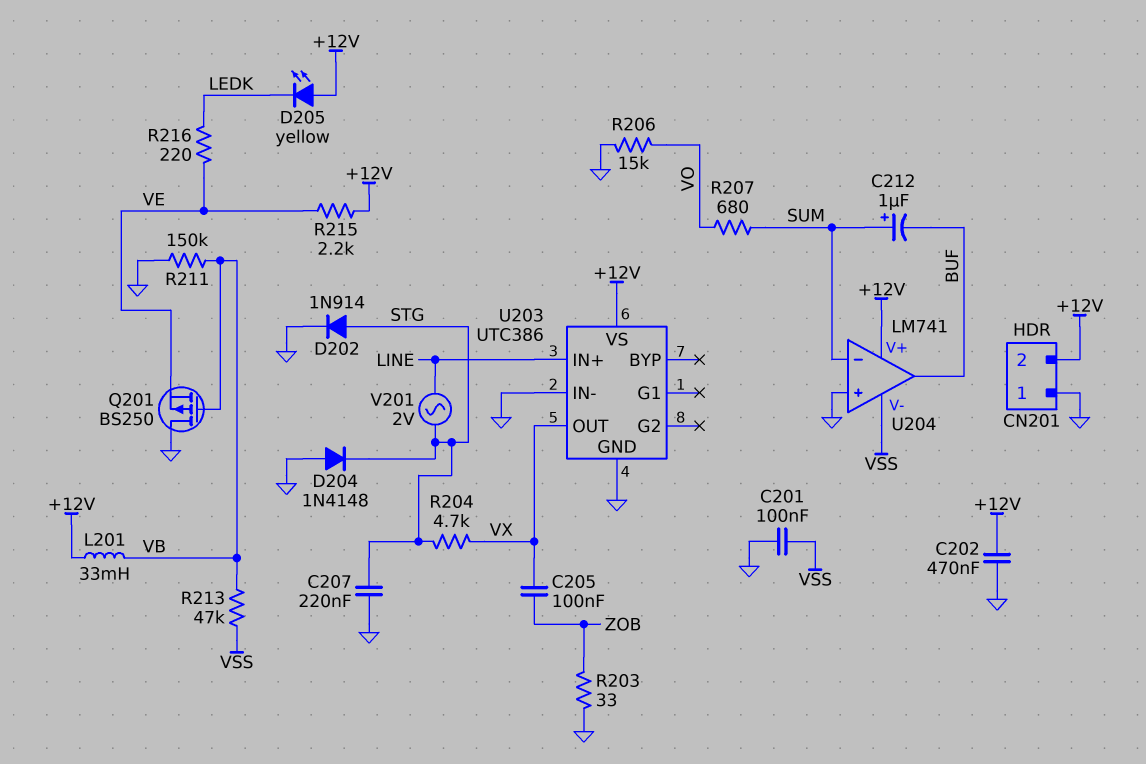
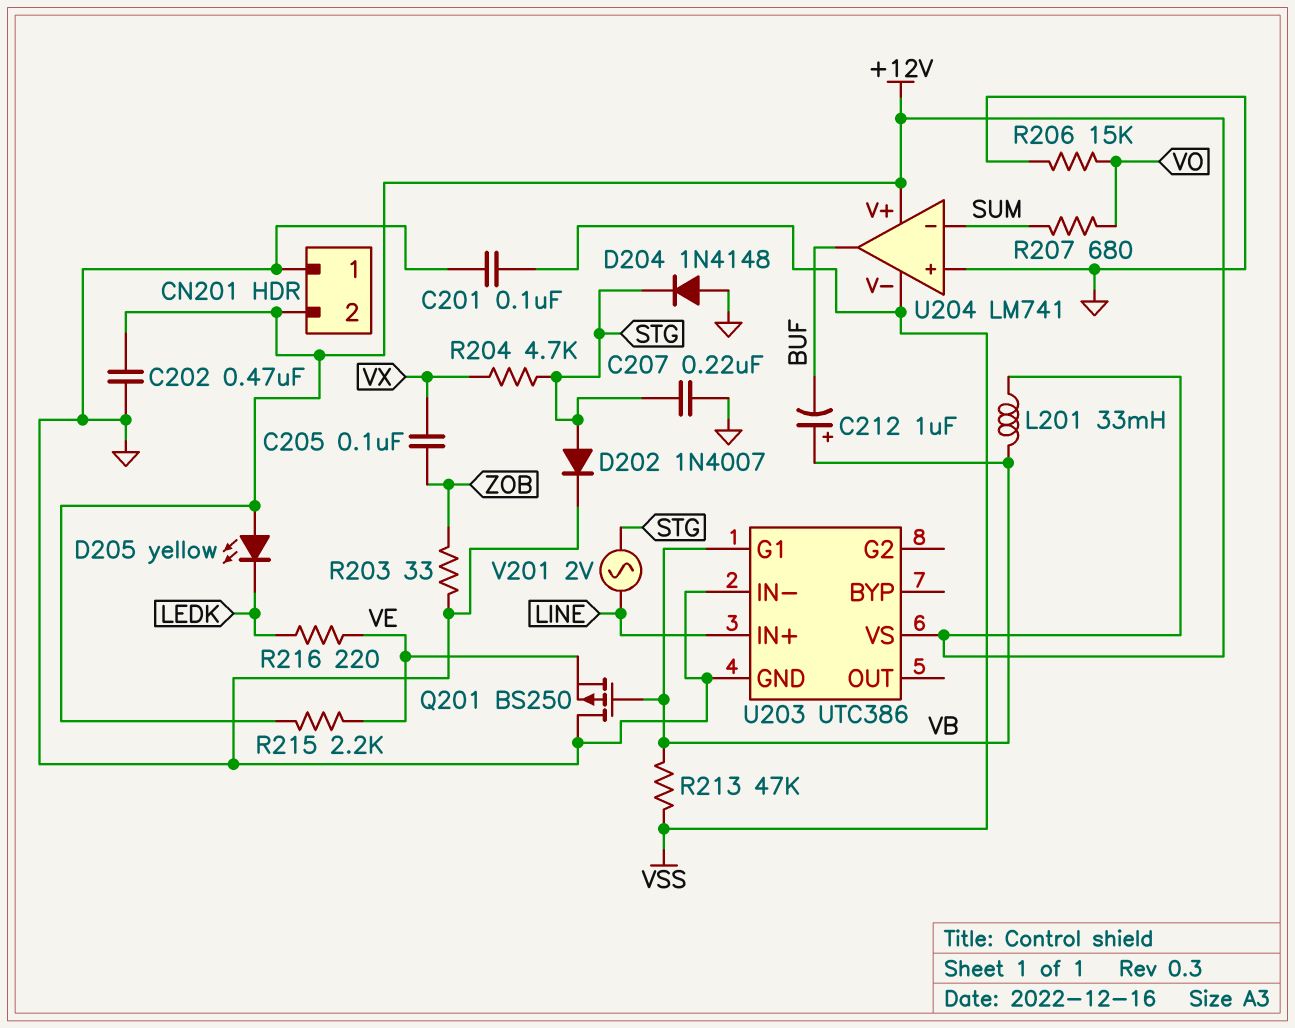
C212: 1uF (plus SUM, minus BUF) -> 1uF (plus VB, minus BUF)
D202: diode 1N914 (A STG, K GND) -> diode 1N4007 (A STG, K GND)
R211: 150k (GND, VB) -> none
U203 pin G1: none -> VB
U203 pin OUT: VX -> none

